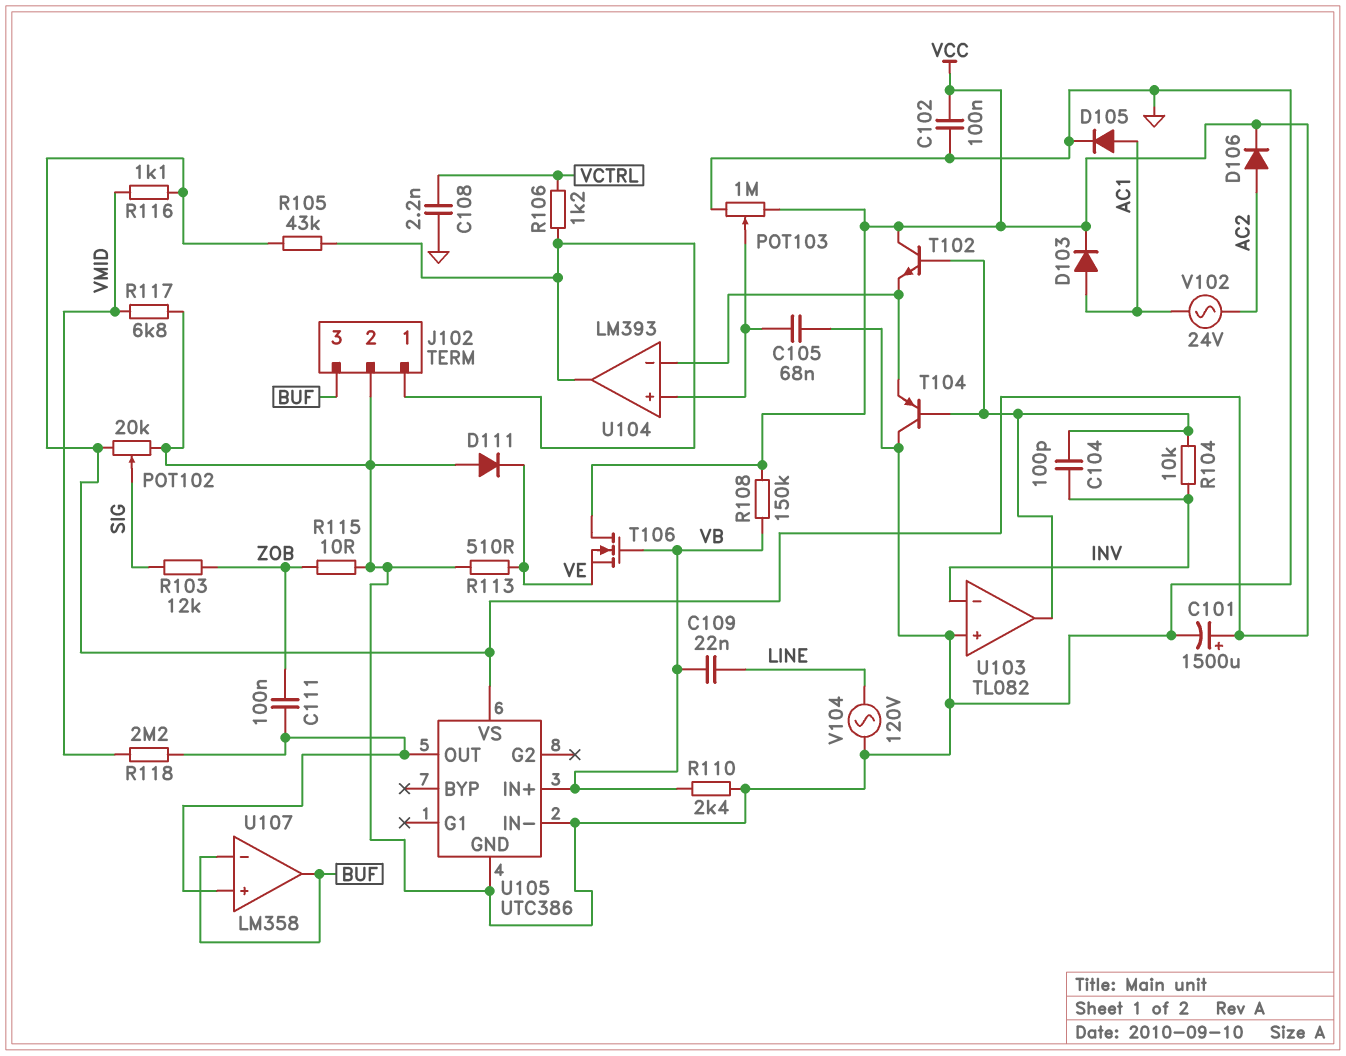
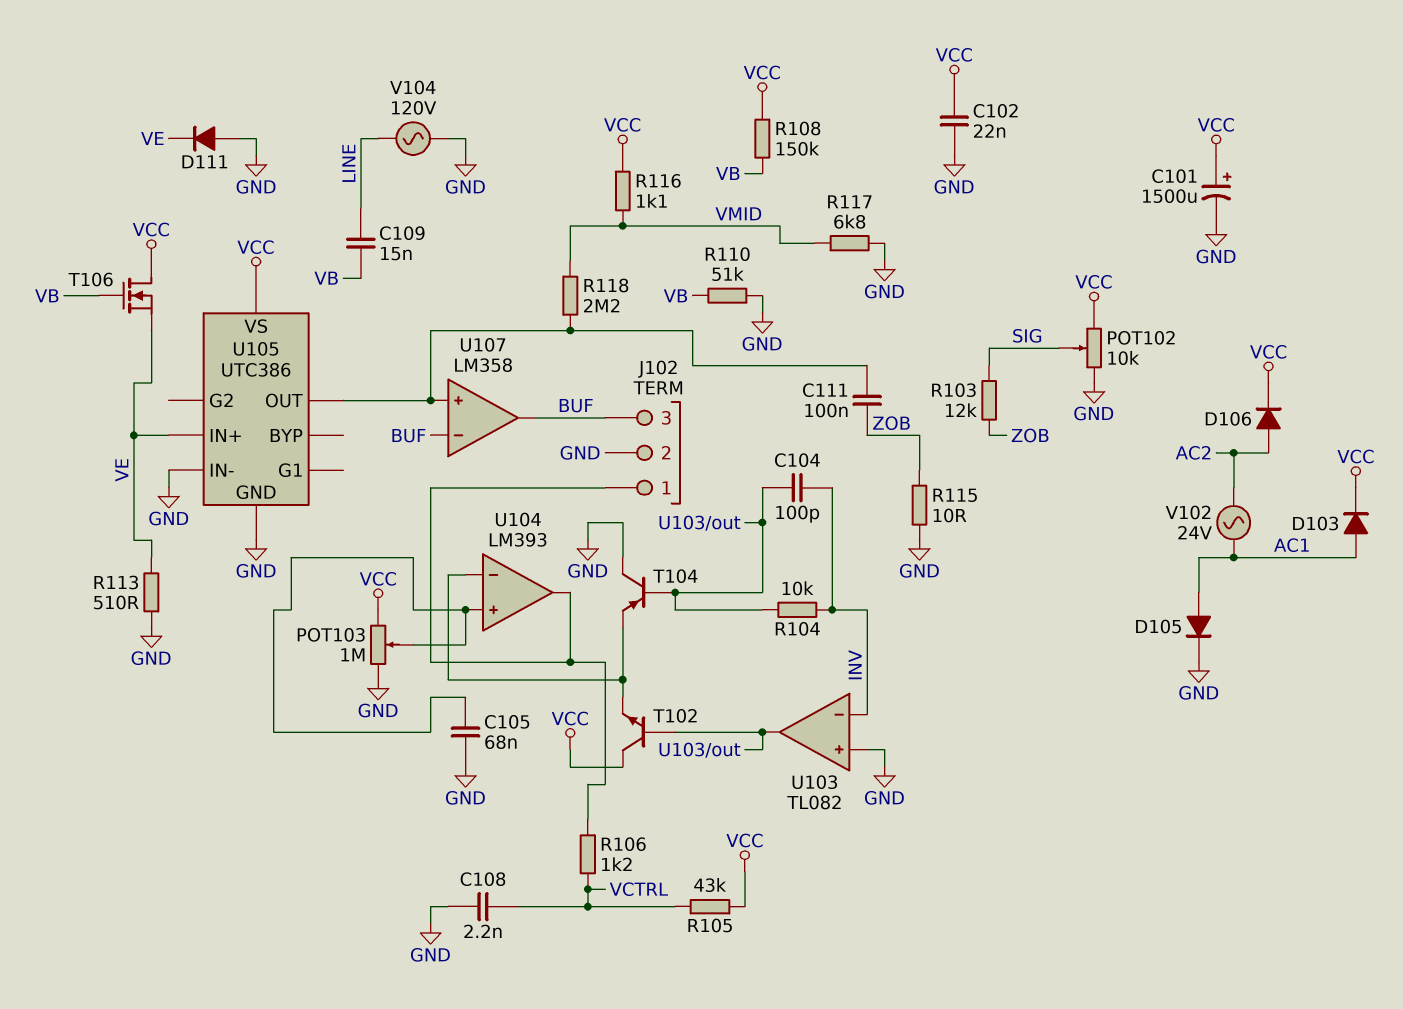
C102: 100nF (GND, VCC) -> 22nF (GND, VCC)
C109: 22nF (LINE, VB) -> 15nF (LINE, VB)
POT102: 20k (GND, VCC, wiper SIG) -> 10k (GND, VCC, wiper SIG)
R105: 43k (J102/1, VCC) -> 43k (VCC, VCTRL)
R110: 2.4k (GND, VB) -> 51k (GND, VB)
U105 pin IN+: VB -> VE

